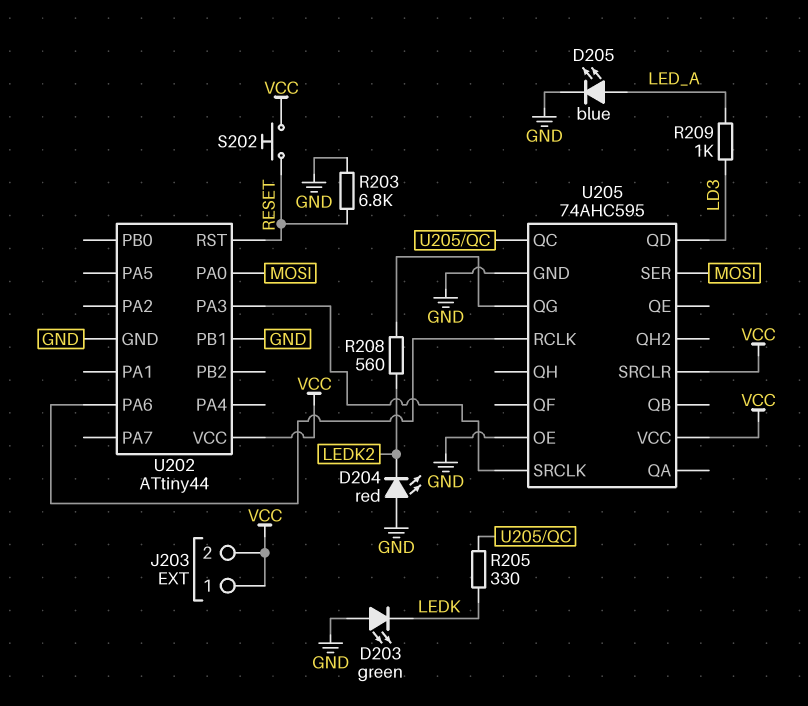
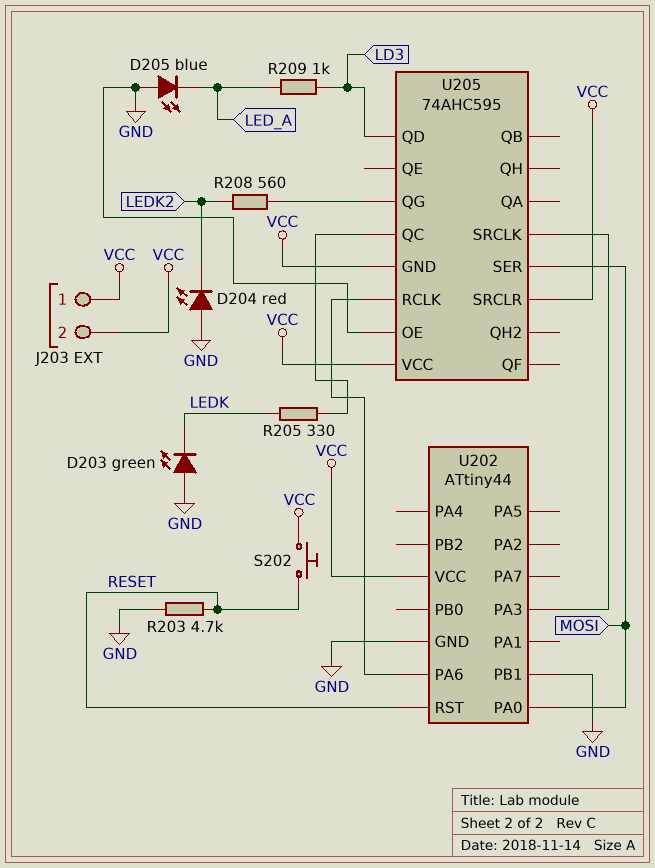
D205: LED blue (A LED_A, K GND) -> LED blue (A GND, K LED_A)
R203: 6.8k (GND, RESET) -> 4.7k (GND, RESET)
U205 pin GND: GND -> VCC

